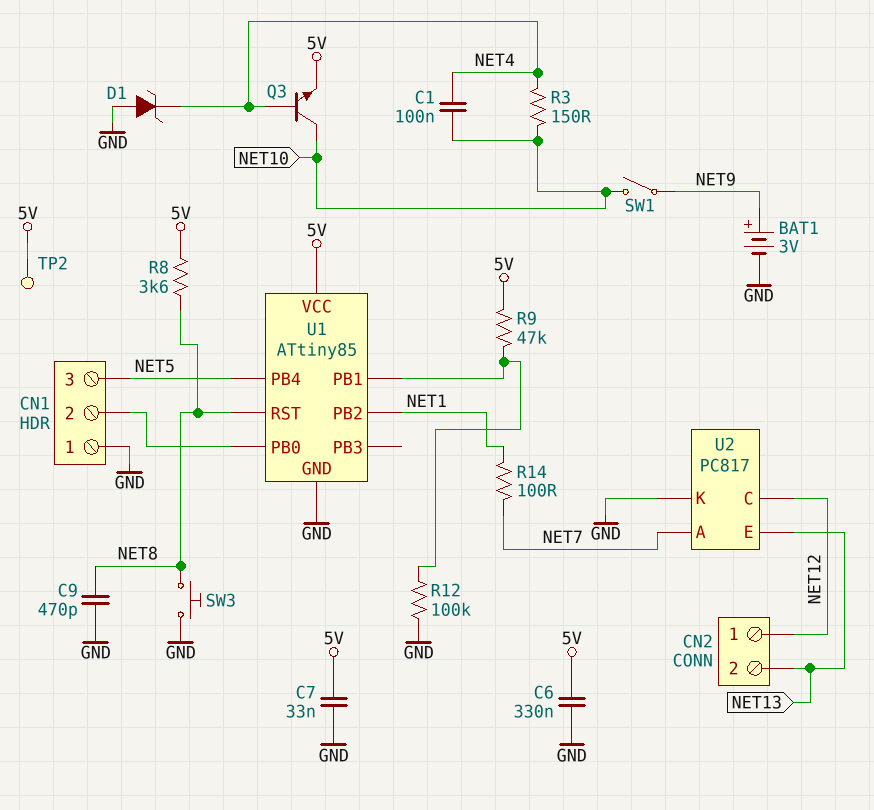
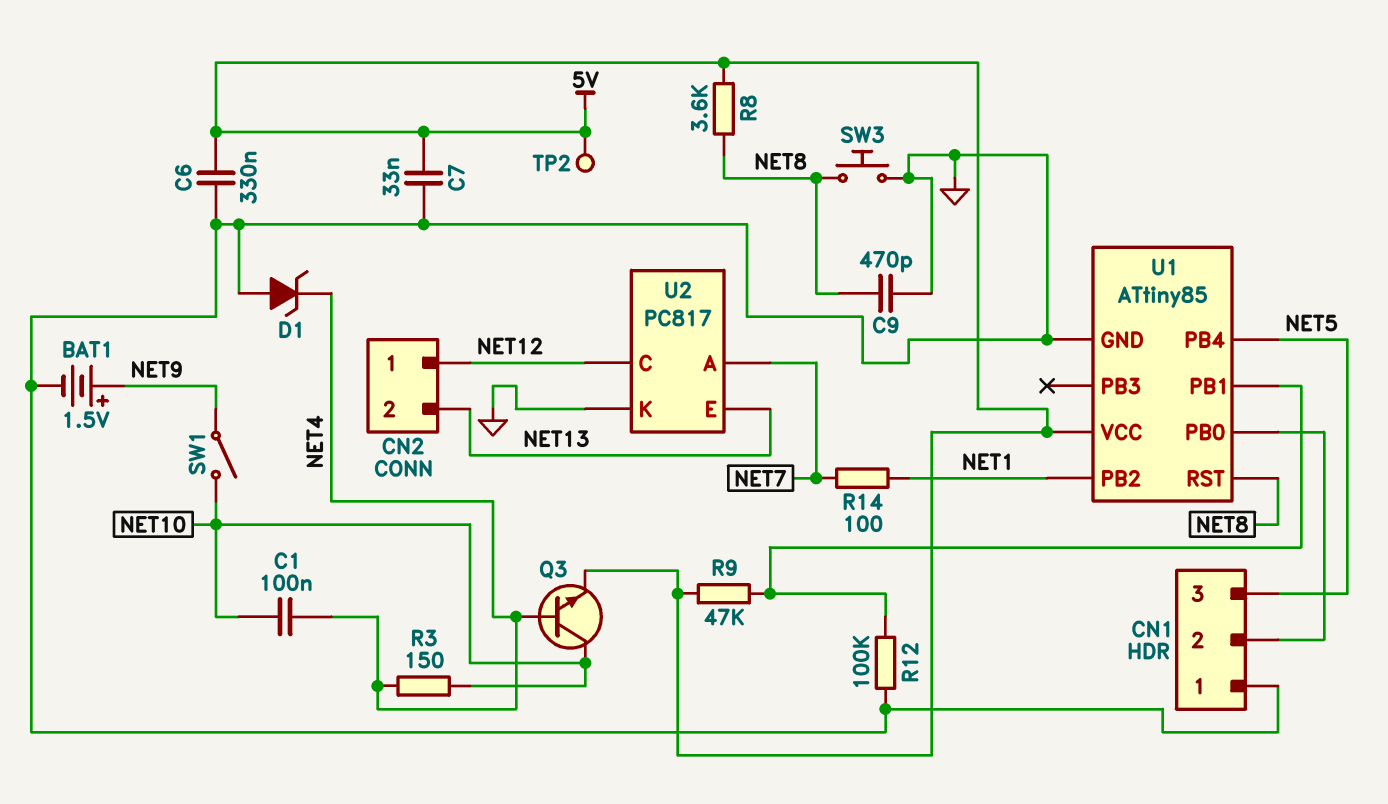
BAT1: 3V (plus NET9, minus GND) -> 1.5V (plus NET9, minus GND)

